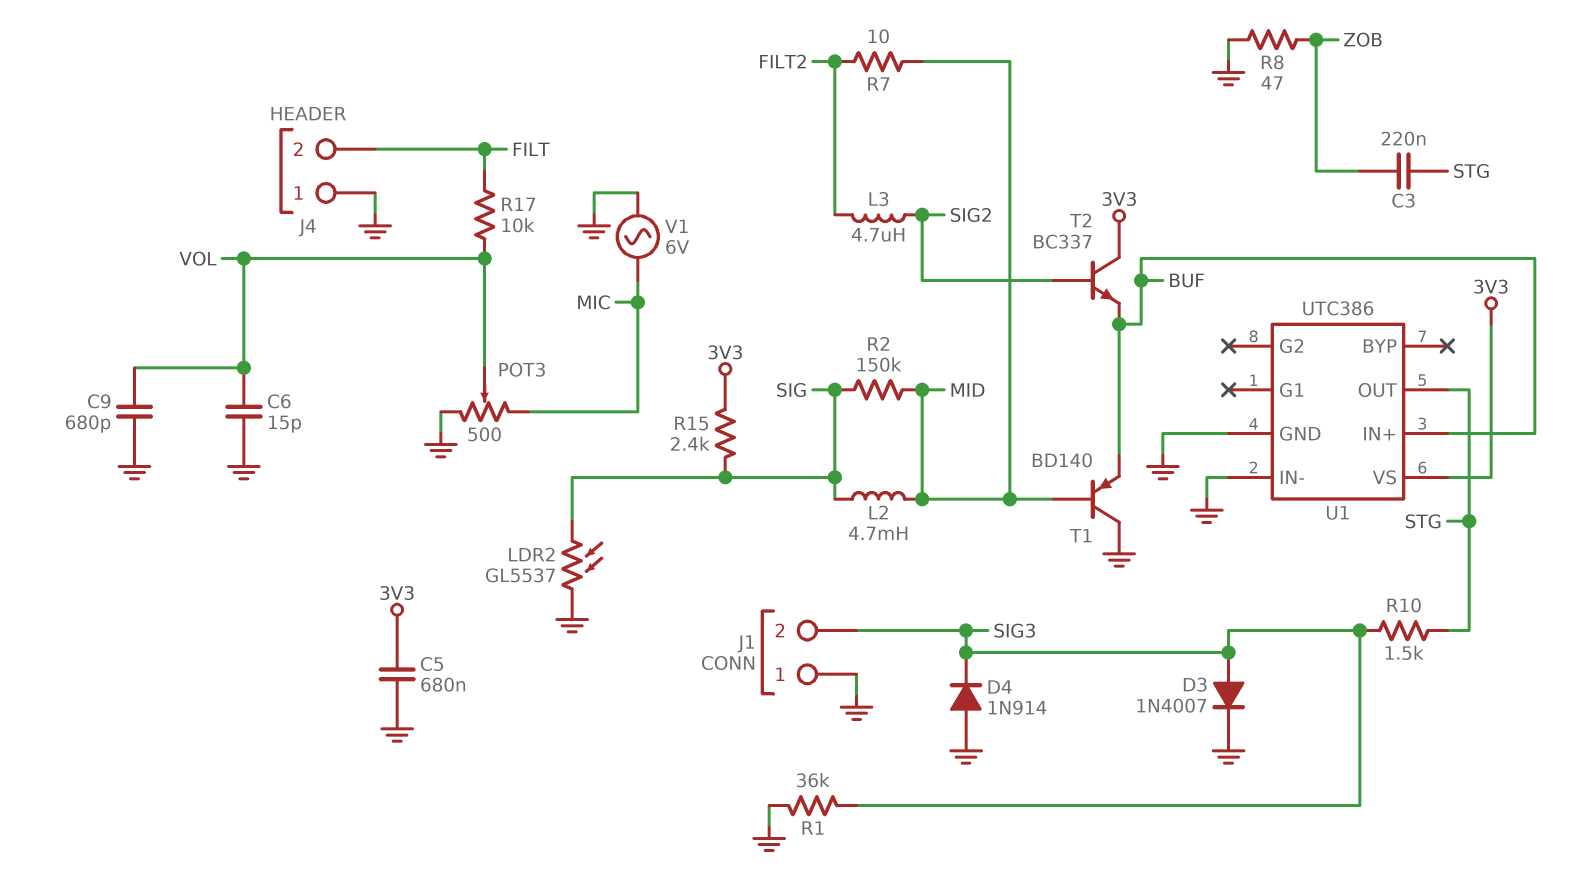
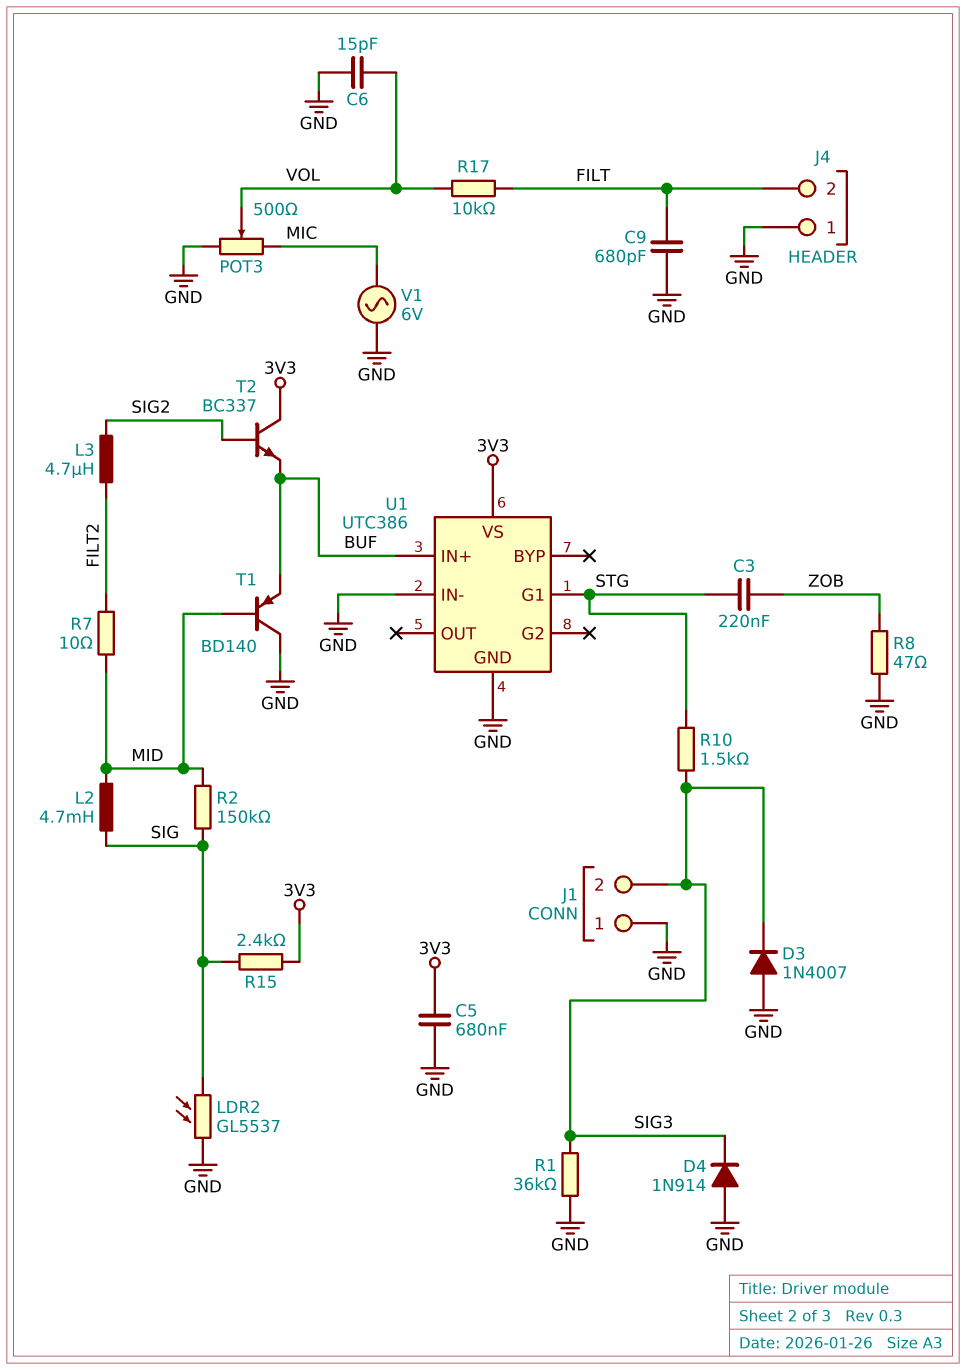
C9: 680pF (GND, VOL) -> 680pF (FILT, GND)
D3: diode 1N4007 (A SIG3, K GND) -> diode 1N4007 (A GND, K SIG3)
U1 pin G1: none -> STG
U1 pin OUT: STG -> none

